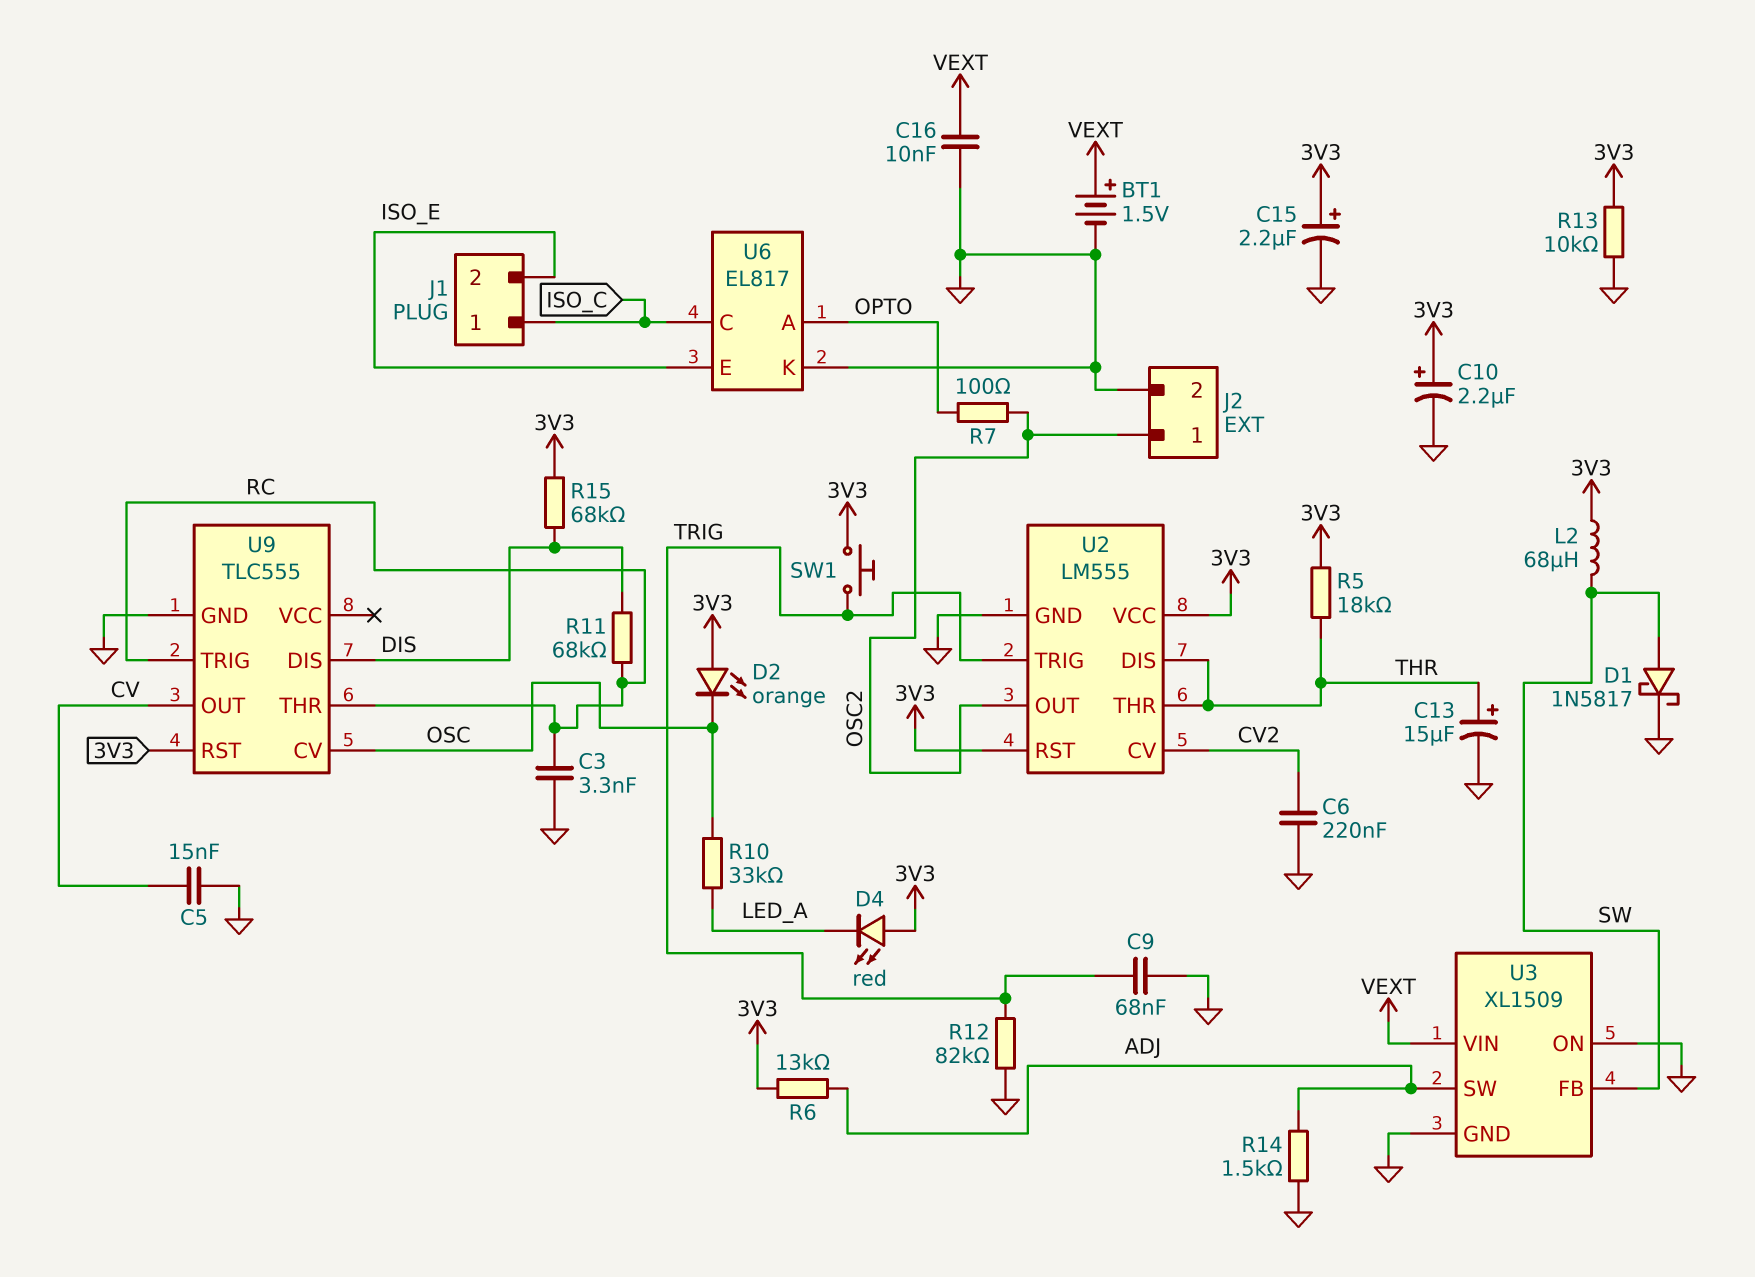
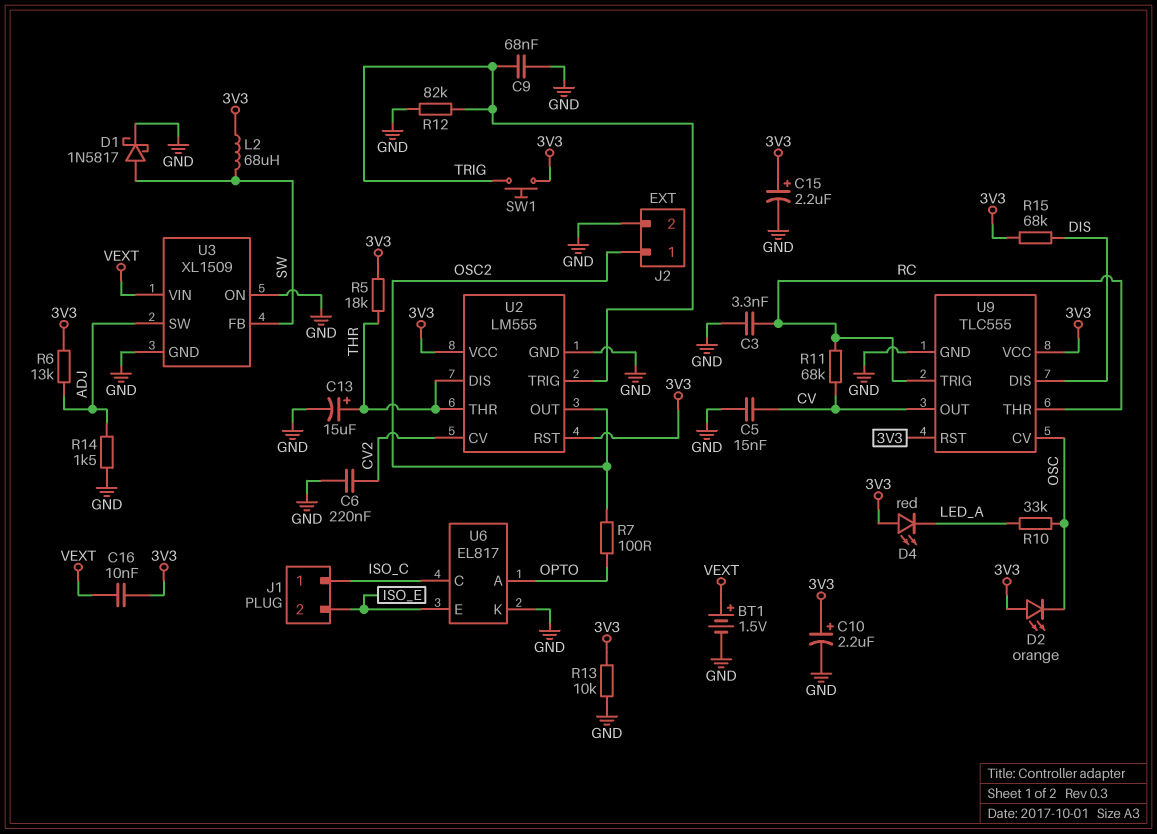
C16: 10nF (GND, VEXT) -> 10nF (3V3, VEXT)
R11: 68k (DIS, RC) -> 68k (CV, RC)
U9 pin VCC: none -> 3V3

